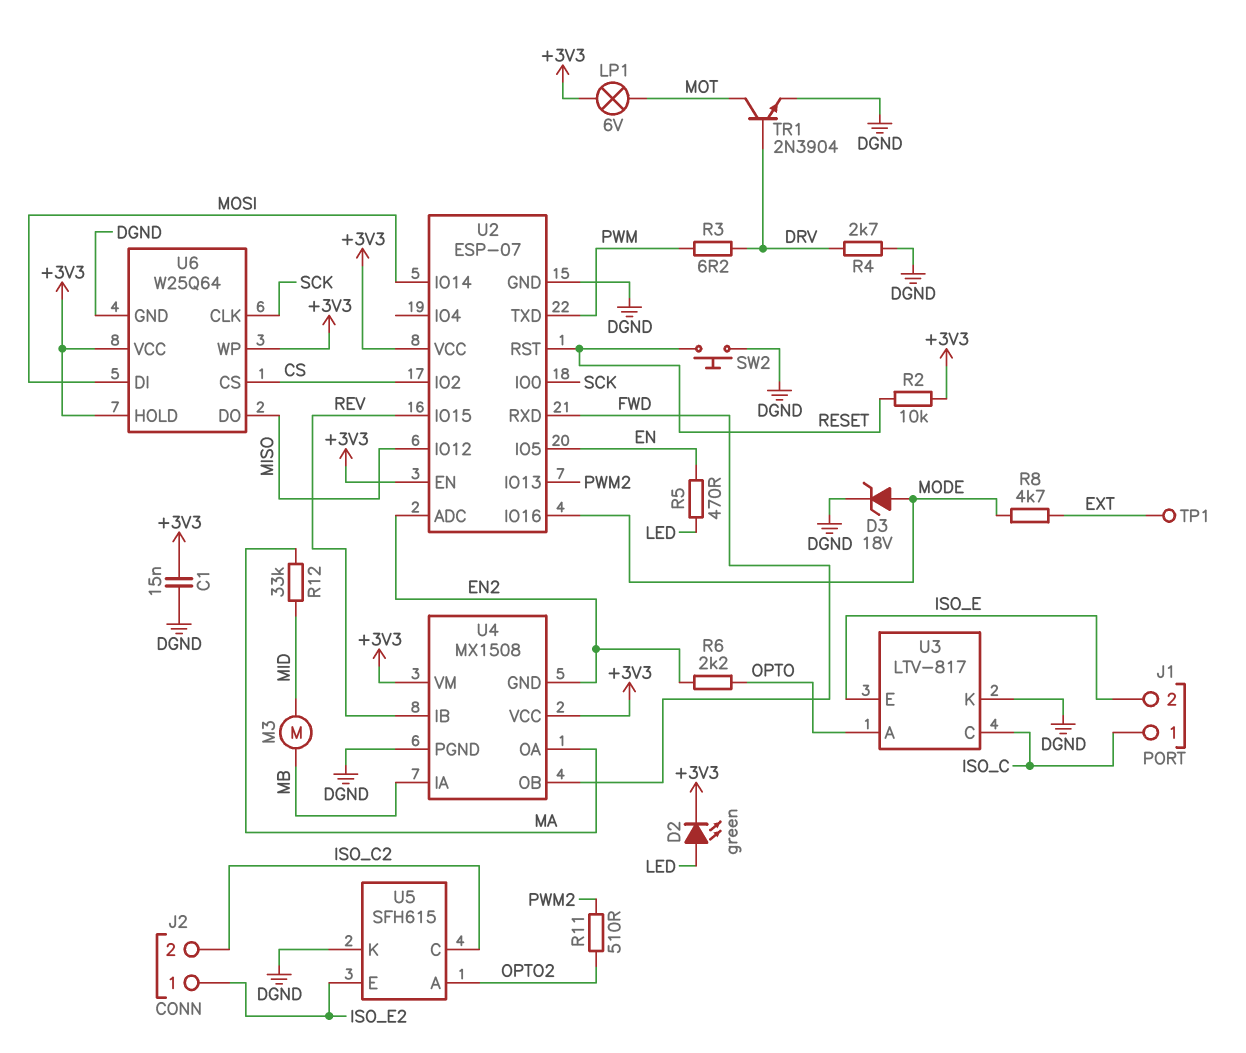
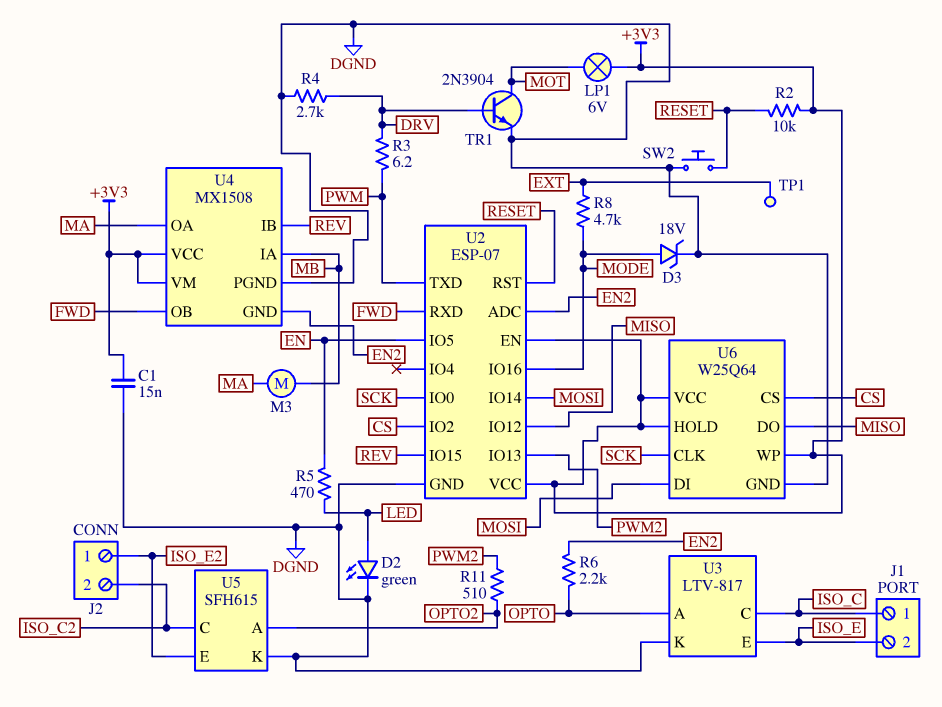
D2: LED green (A LED, K +3V3) -> LED green (A LED, K DGND)
M3: motor (MB, MID) -> motor (MA, MB)
R12: 33k (MA, MID) -> none

